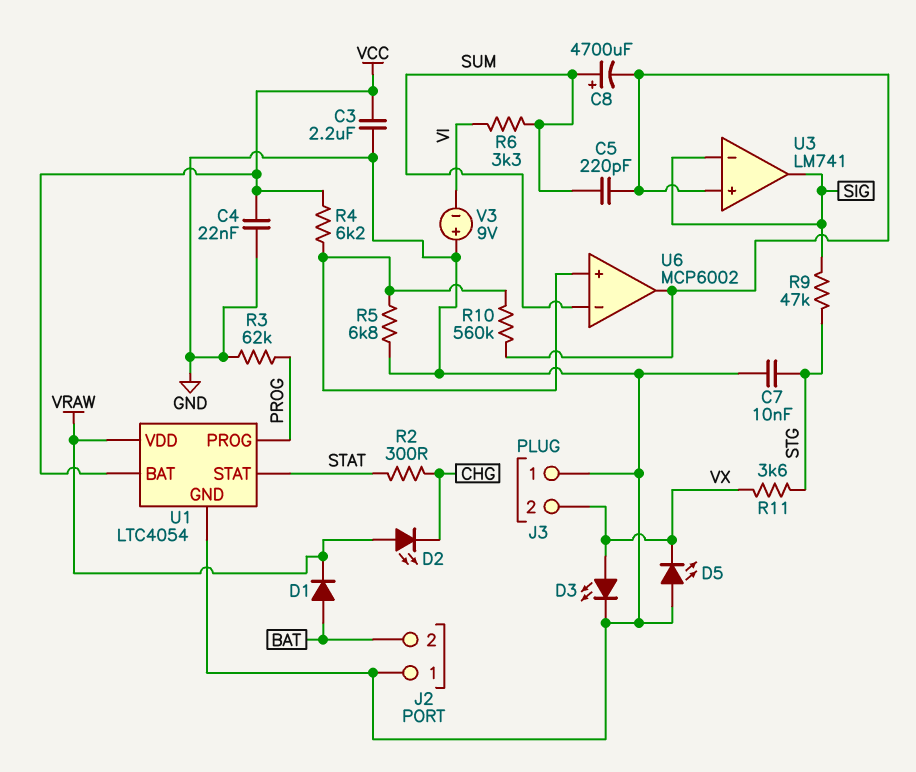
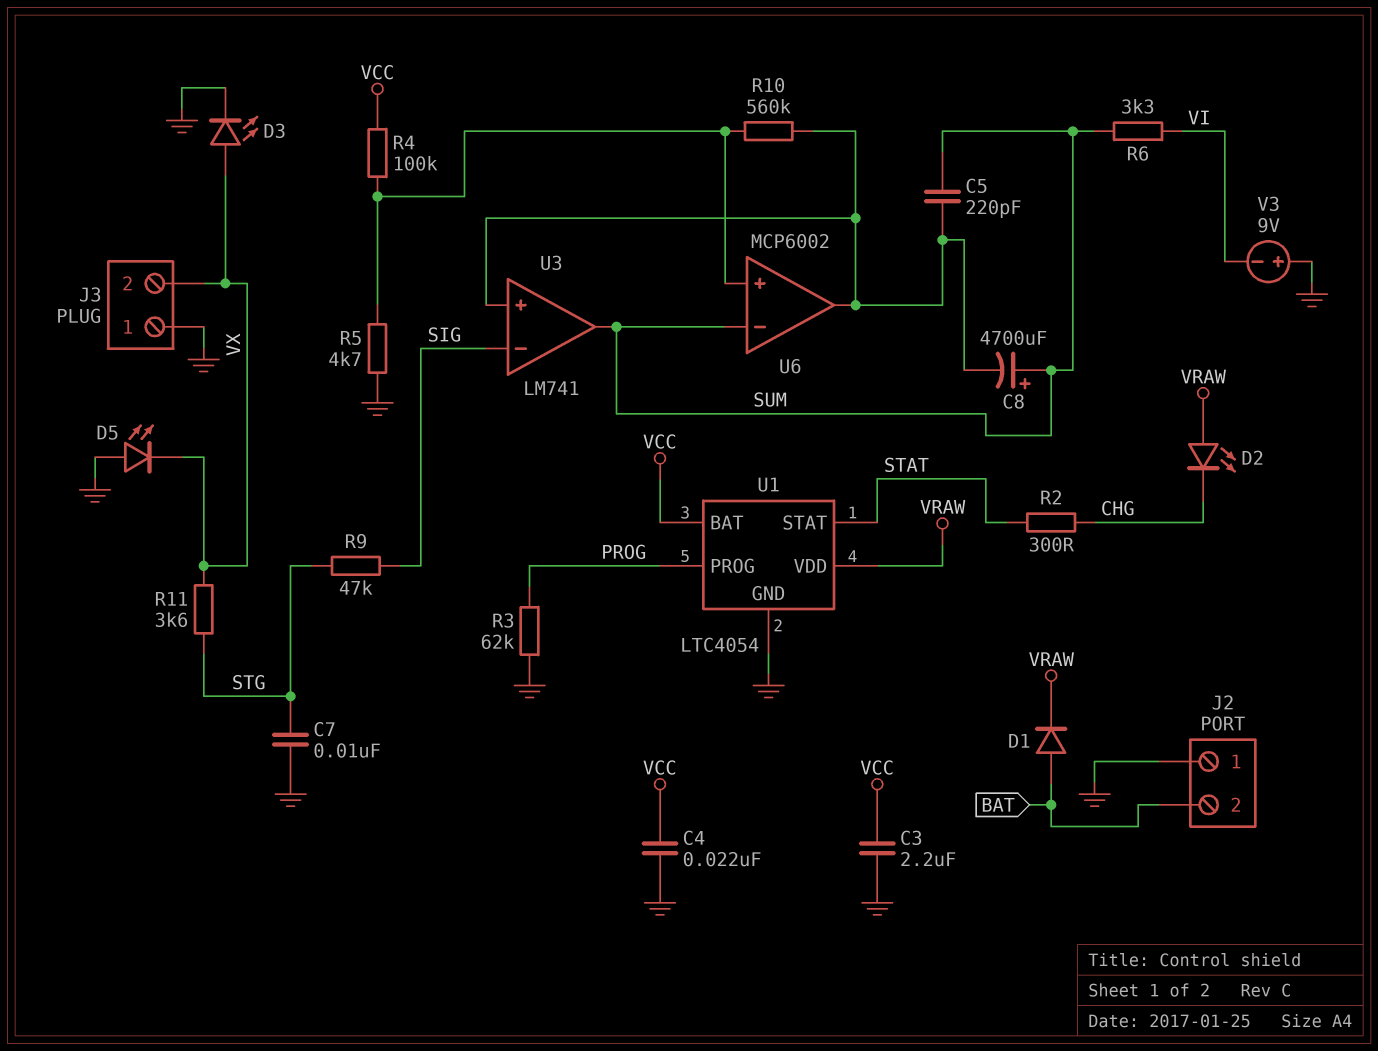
R4: 6.2k (U6/in+, VCC) -> 100k (U6/in+, VCC)
R5: 6.8k (GND, U6/in+) -> 4.7k (GND, U6/in+)
U3 pin out: SIG -> SUM

